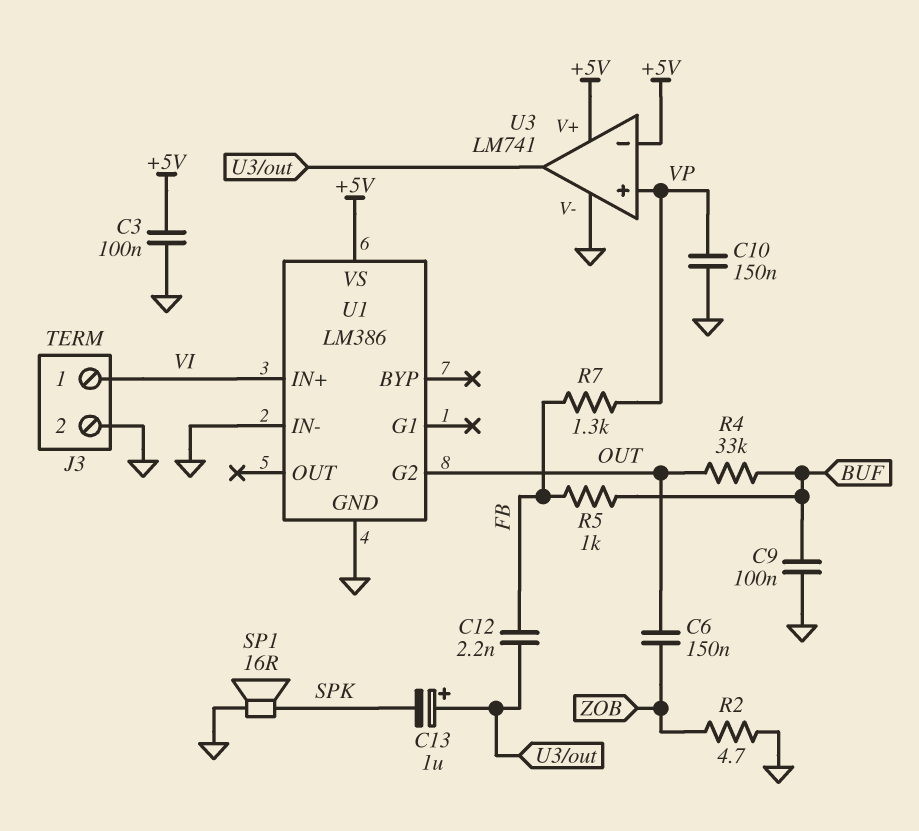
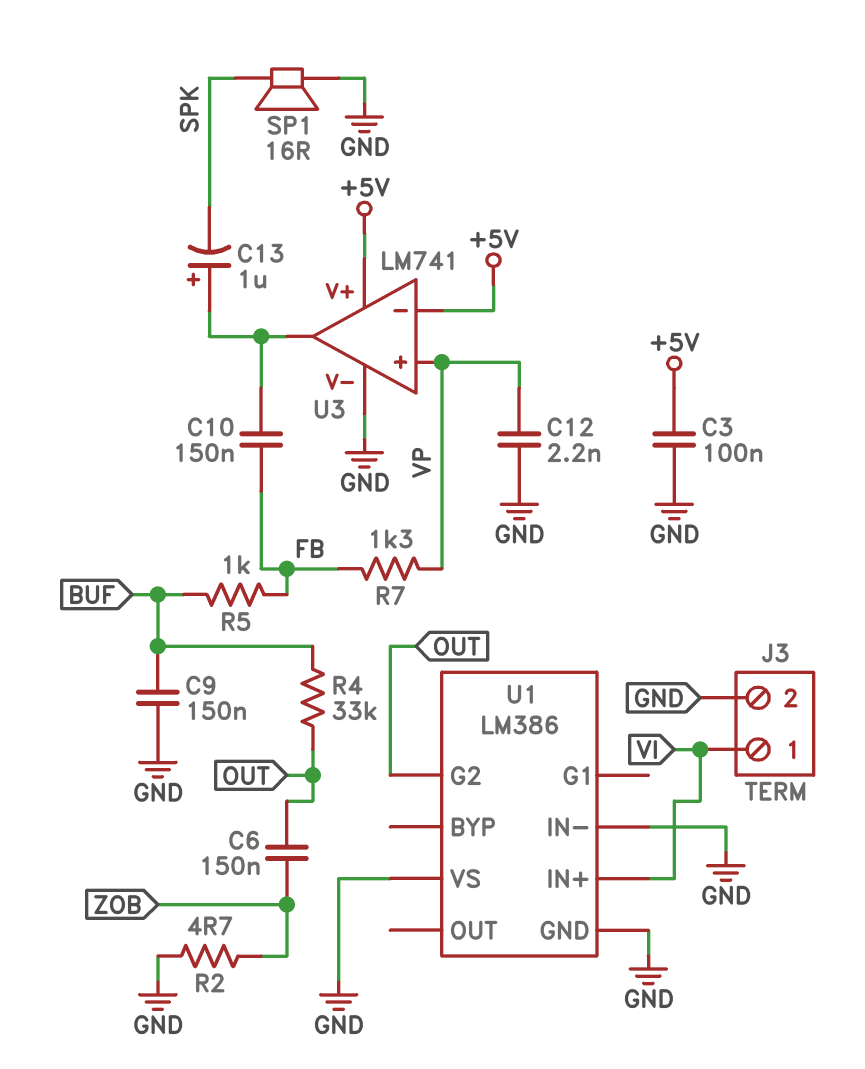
C9: 100nF (BUF, GND) -> 150nF (BUF, GND)
C10: 150nF (GND, VP) -> 150nF (FB, U3/out)
C12: 2.2nF (FB, U3/out) -> 2.2nF (GND, VP)
U1 pin VS: +5V -> GND

